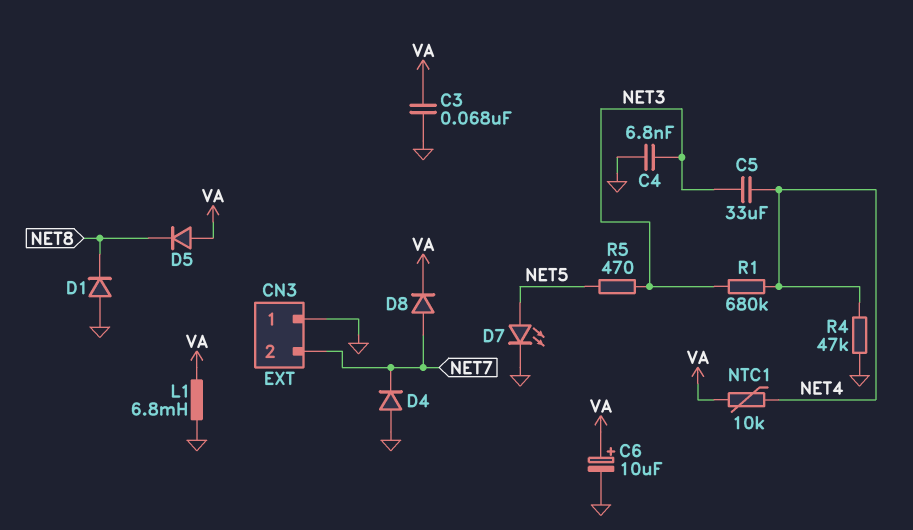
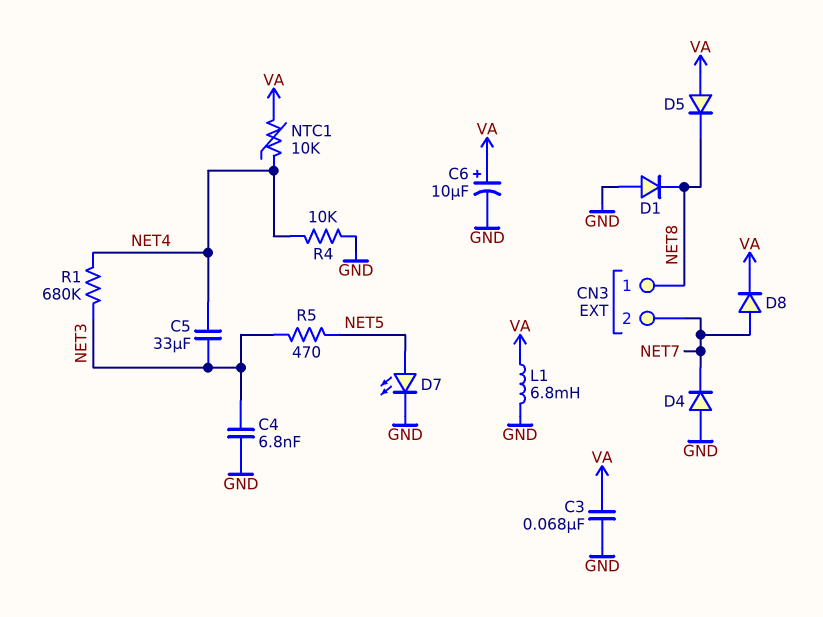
CN3 pin 1: GND -> NET8
R4: 47k (GND, NET4) -> 10k (GND, NET4)

